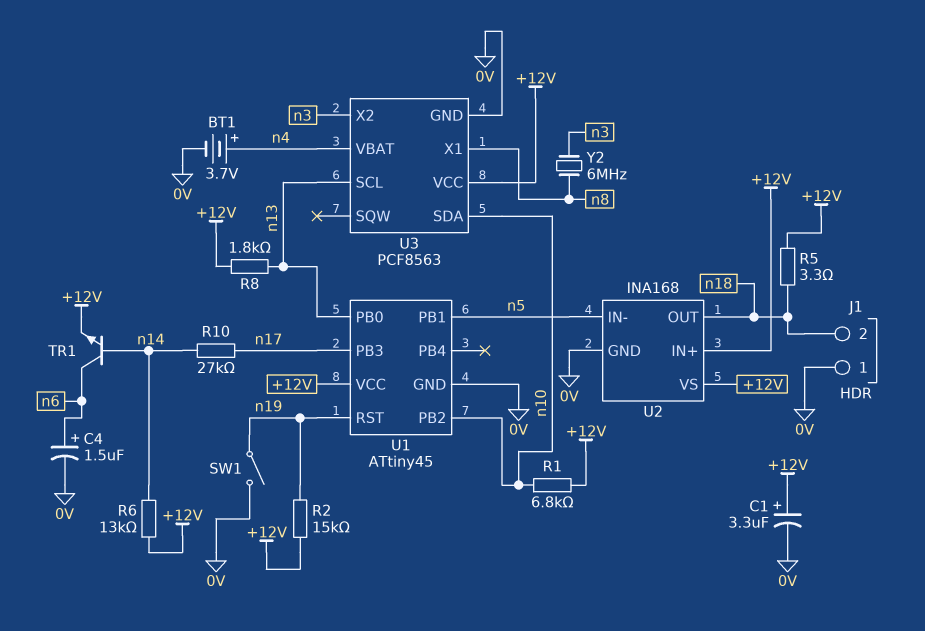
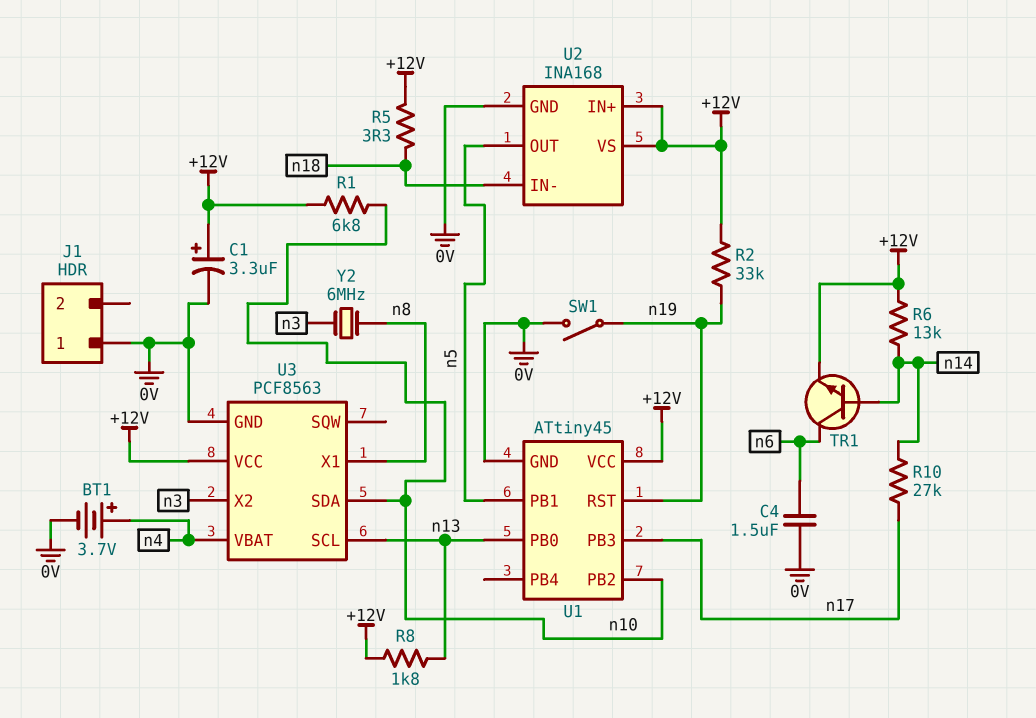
C4: 1.5uF (plus n6, minus 0V) -> 1.5uF (0V, n6)
J1 pin 2: n18 -> none
R2: 15k (+12V, n19) -> 33k (+12V, n19)
U2 pin IN-: n5 -> n18
U2 pin OUT: n18 -> n5

